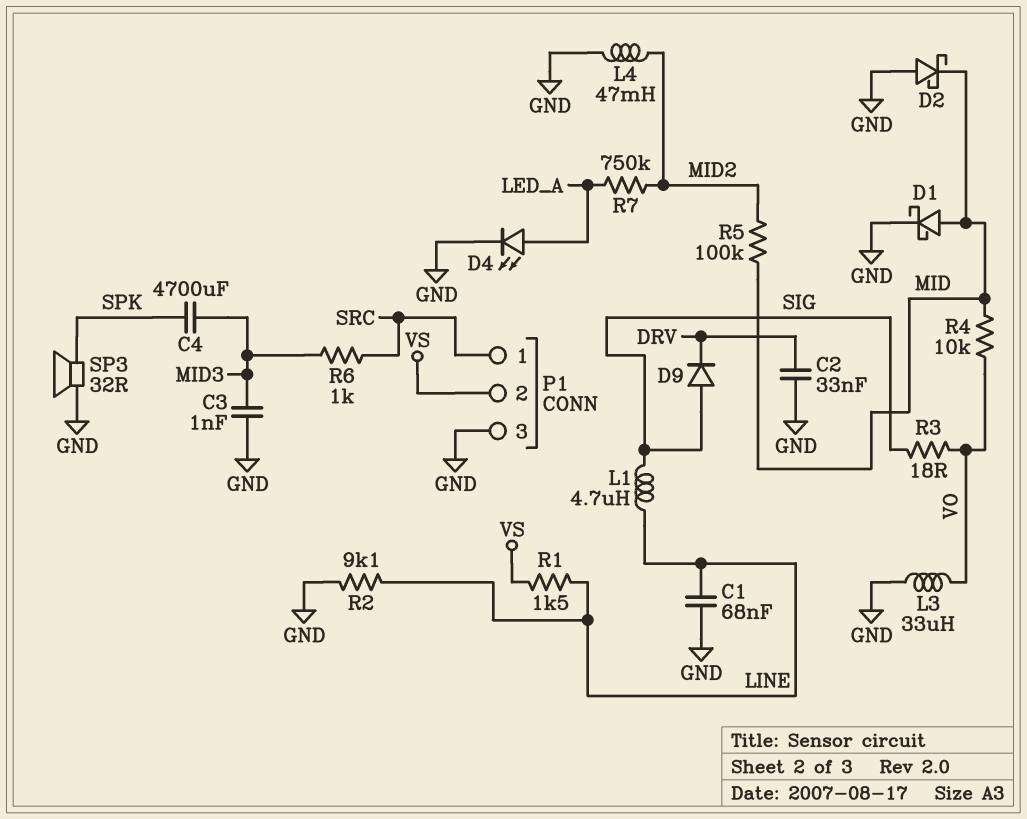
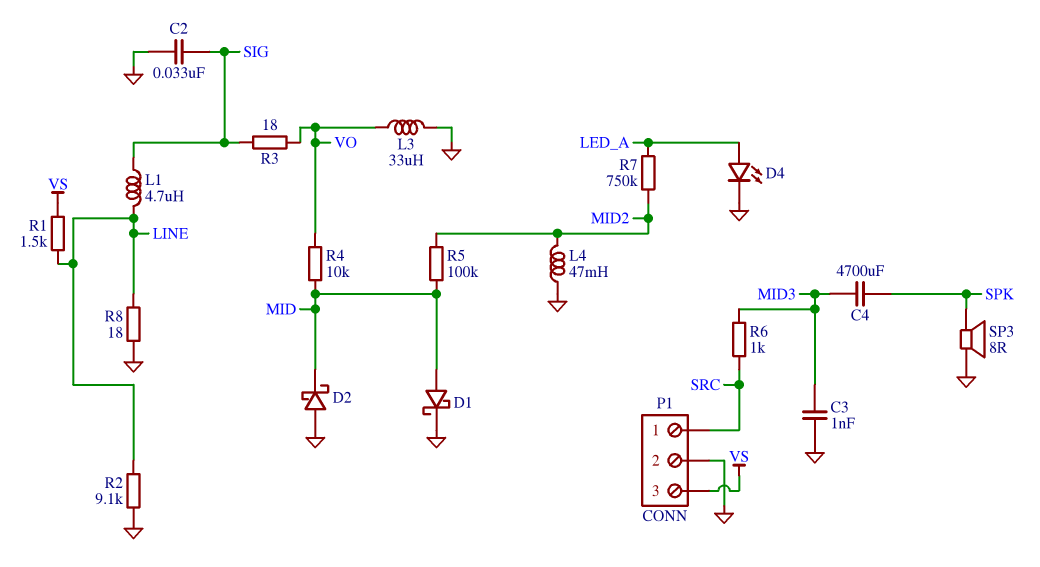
C1: 68nF (GND, LINE) -> none
C2: 33nF (DRV, GND) -> 33nF (GND, SIG)
D9: diode (A SIG, K DRV) -> none
P1 pin 2: VS -> GND
P1 pin 3: GND -> VS
R8: none -> 18 (GND, LINE)
SP3: speaker 32R (GND, SPK) -> speaker 8R (GND, SPK)

